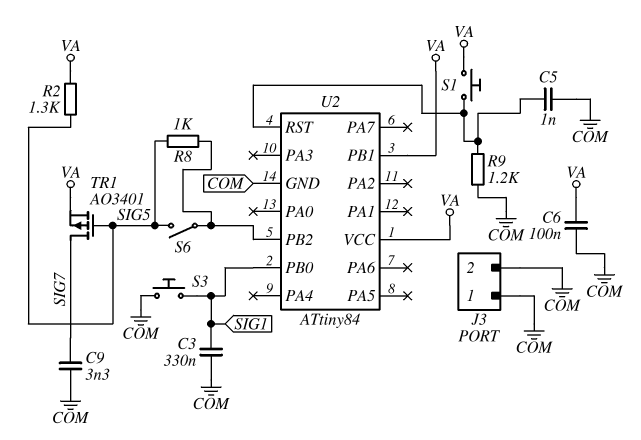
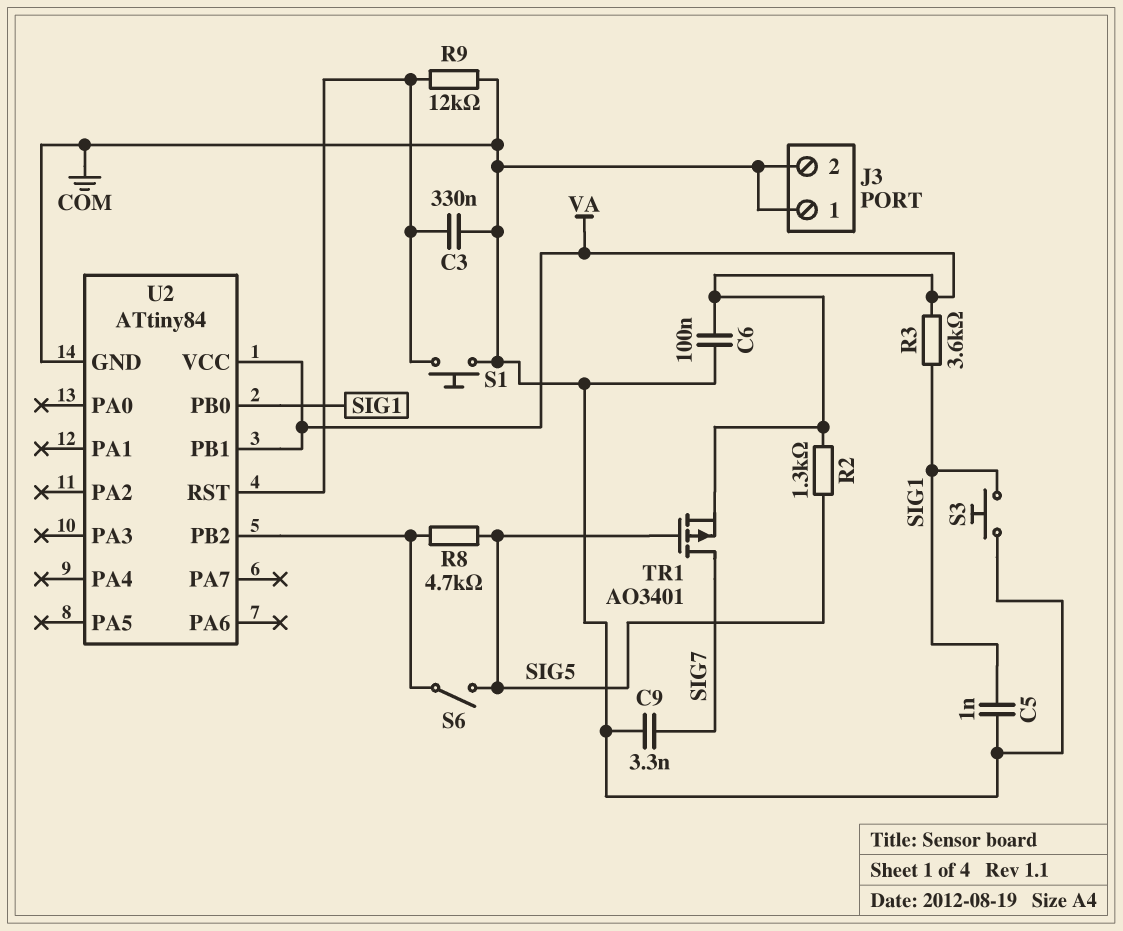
C3: 330nF (COM, SIG1) -> 330nF (COM, U2/RST)
C5: 1nF (COM, U2/RST) -> 1nF (COM, SIG1)
R3: none -> 3.6k (SIG1, VA)
R8: 1k (SIG5, U2/PB2) -> 4.7k (SIG5, U2/PB2)
R9: 1.2k (COM, U2/RST) -> 12k (COM, U2/RST)
S1: button (U2/RST, VA) -> button (COM, U2/RST)

